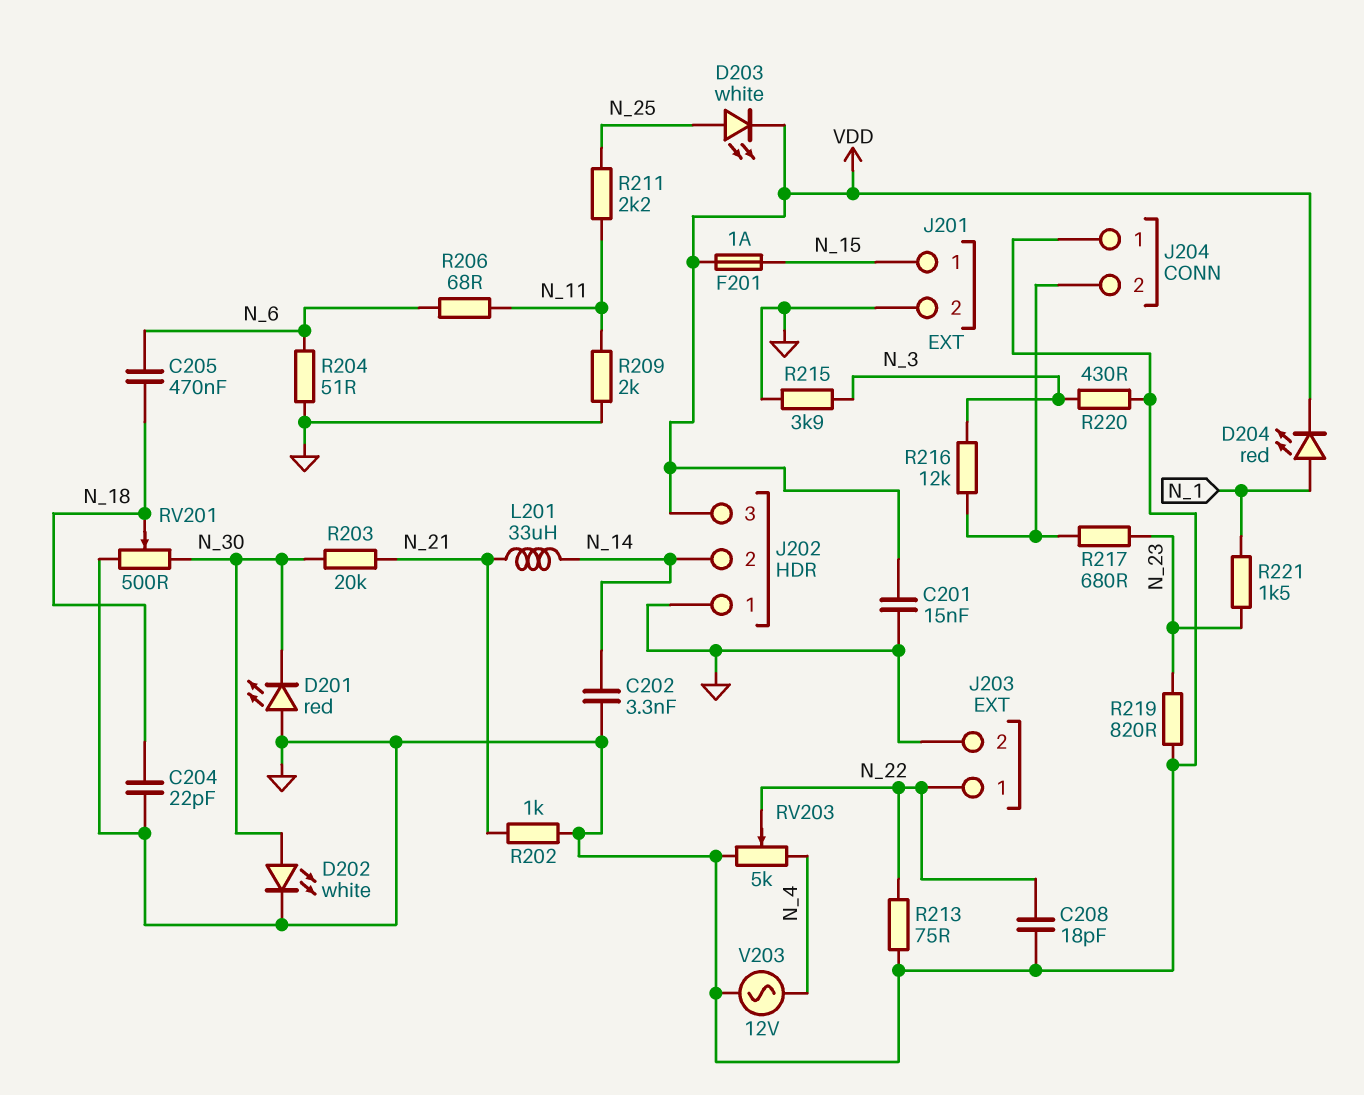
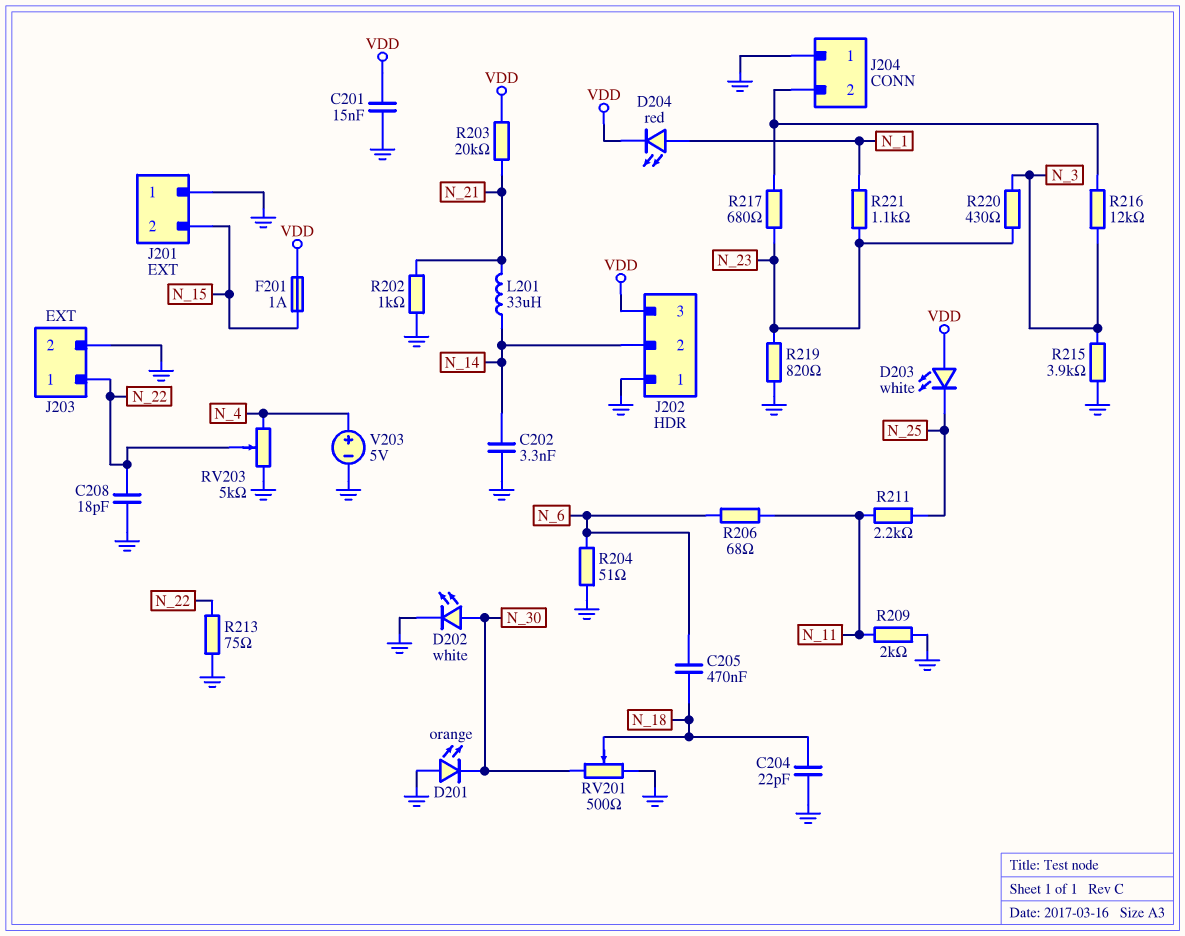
D201: LED red (A GND, K N_30) -> LED orange (A GND, K N_30)
D203: LED white (A N_25, K VDD) -> LED white (A VDD, K N_25)
J201 pin 1: N_15 -> GND
J201 pin 2: GND -> N_15
R203: 20k (N_21, N_30) -> 20k (N_21, VDD)
R220: 430 (GND, N_3) -> 430 (N_3, N_23)
R221: 1.5k (N_1, N_23) -> 1.1k (N_1, N_23)
V203: AC 12V (GND, N_4) -> 5V (plus N_4, minus GND)

